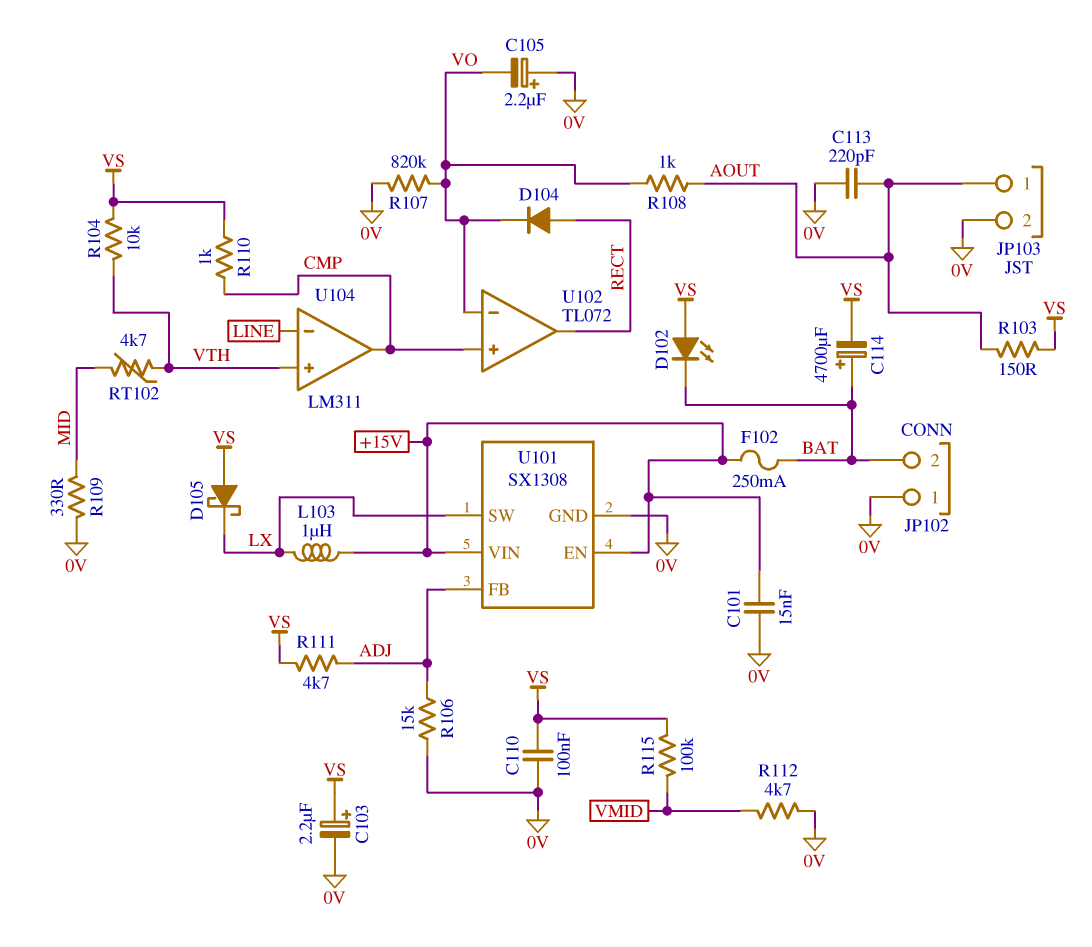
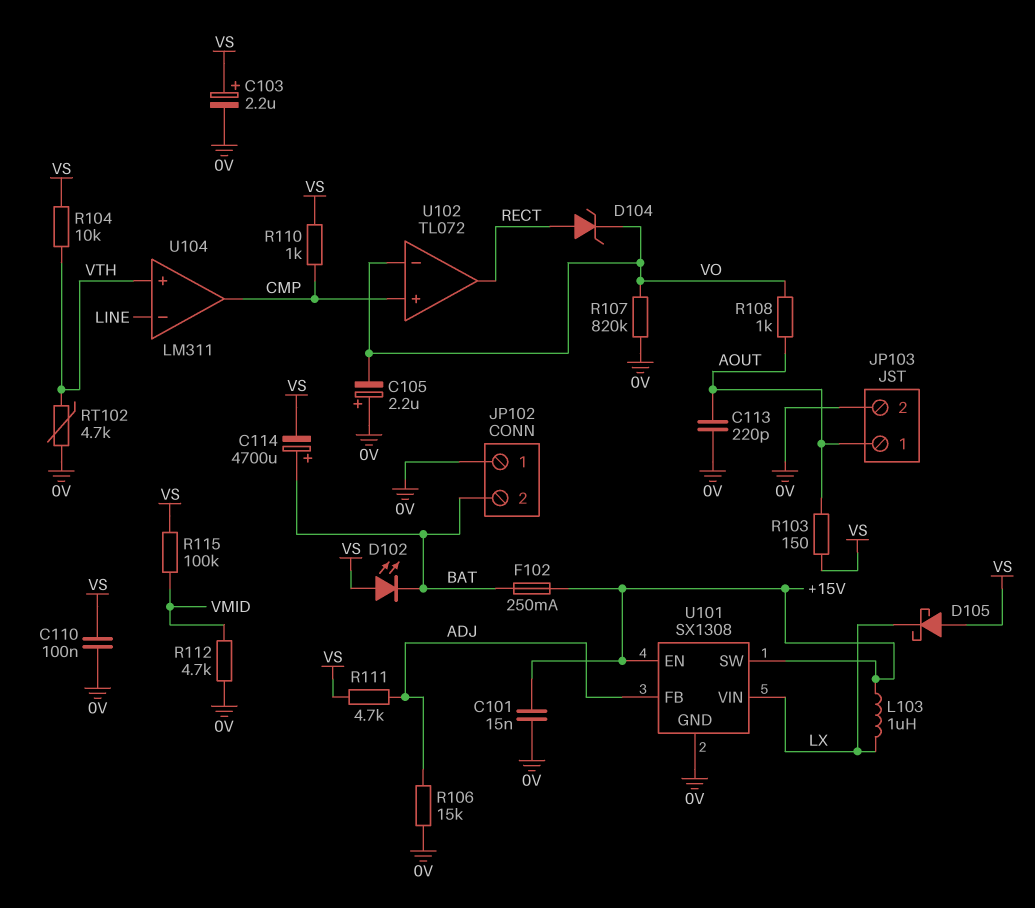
D104: diode (A RECT, K VO) -> zener (A RECT, K VO)
R109: 330 (0V, MID) -> none
RT102: 4.7k (MID, VTH) -> 4.7k (0V, VTH)
U101 pin SW: LX -> +15V
U101 pin VIN: +15V -> LX

